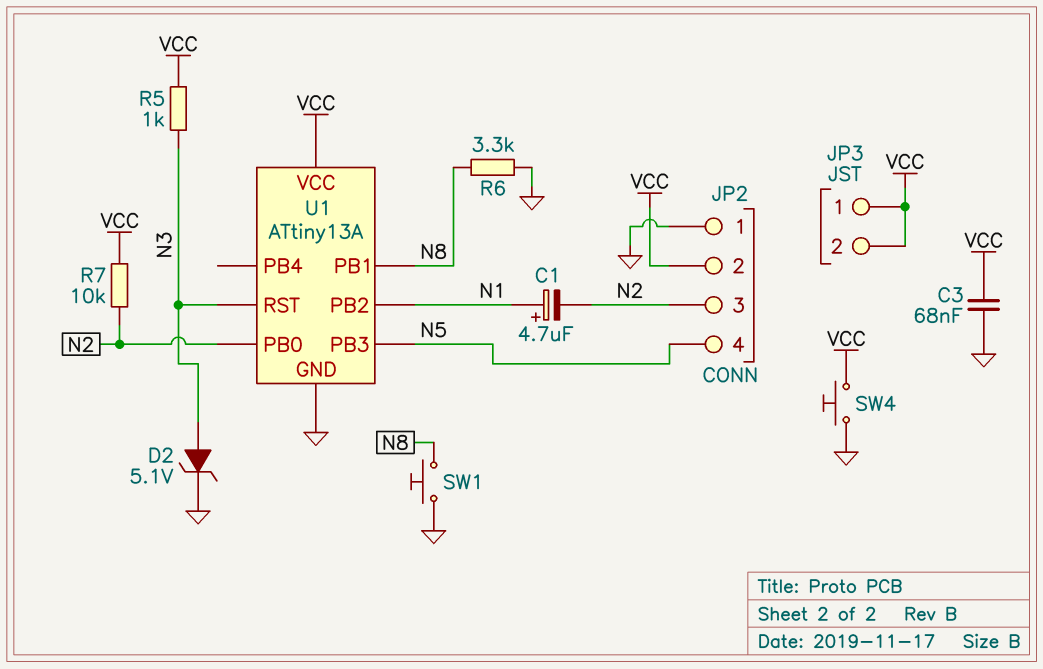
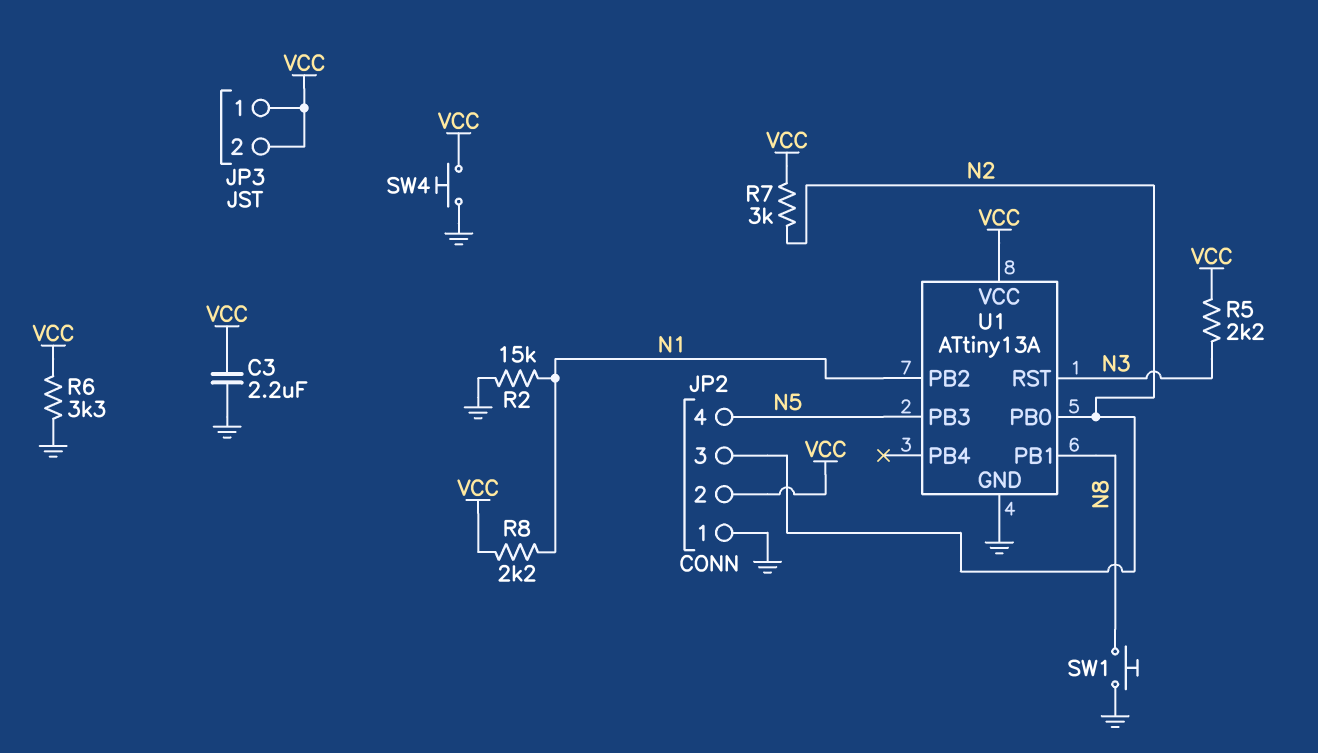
C1: 4.7uF (plus N1, minus N2) -> none
C3: 68nF (GND, VCC) -> 2.2uF (GND, VCC)
D2: zener 5.1V (A N3, K GND) -> none
R2: none -> 15k (GND, N1)
R5: 1k (N3, VCC) -> 2.2k (N3, VCC)
R6: 3.3k (GND, N8) -> 3.3k (GND, VCC)
R7: 10k (N2, VCC) -> 3k (N2, VCC)
R8: none -> 2.2k (N1, VCC)

